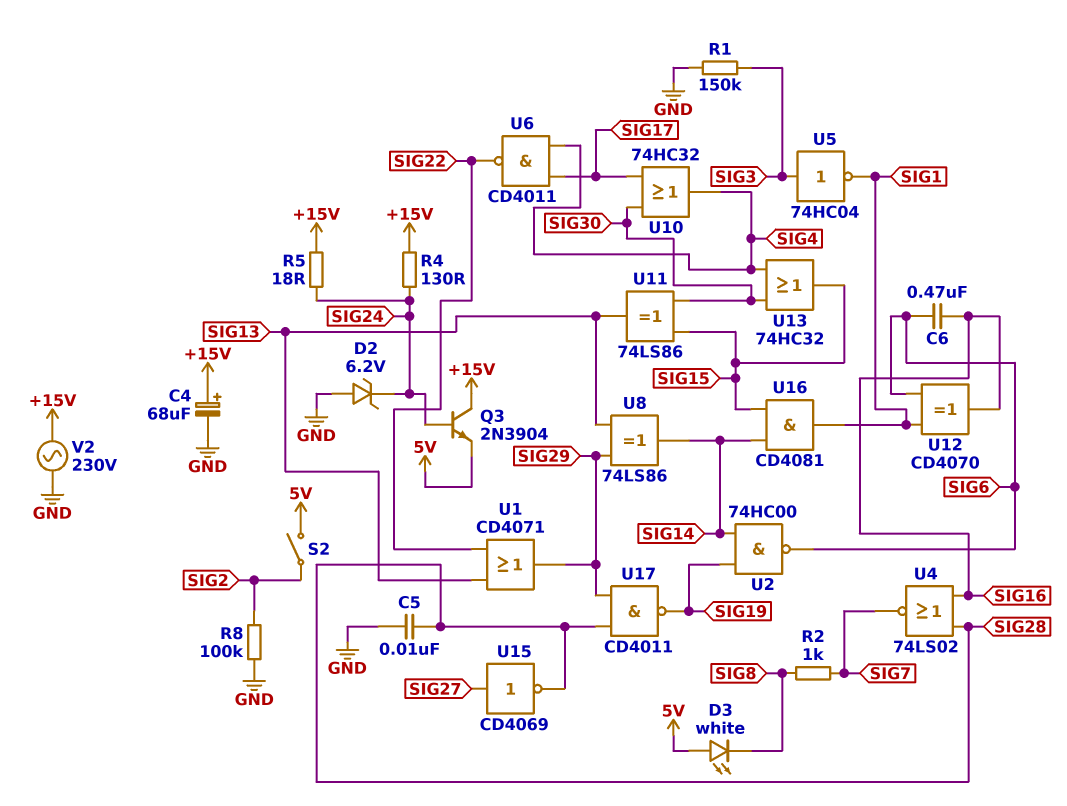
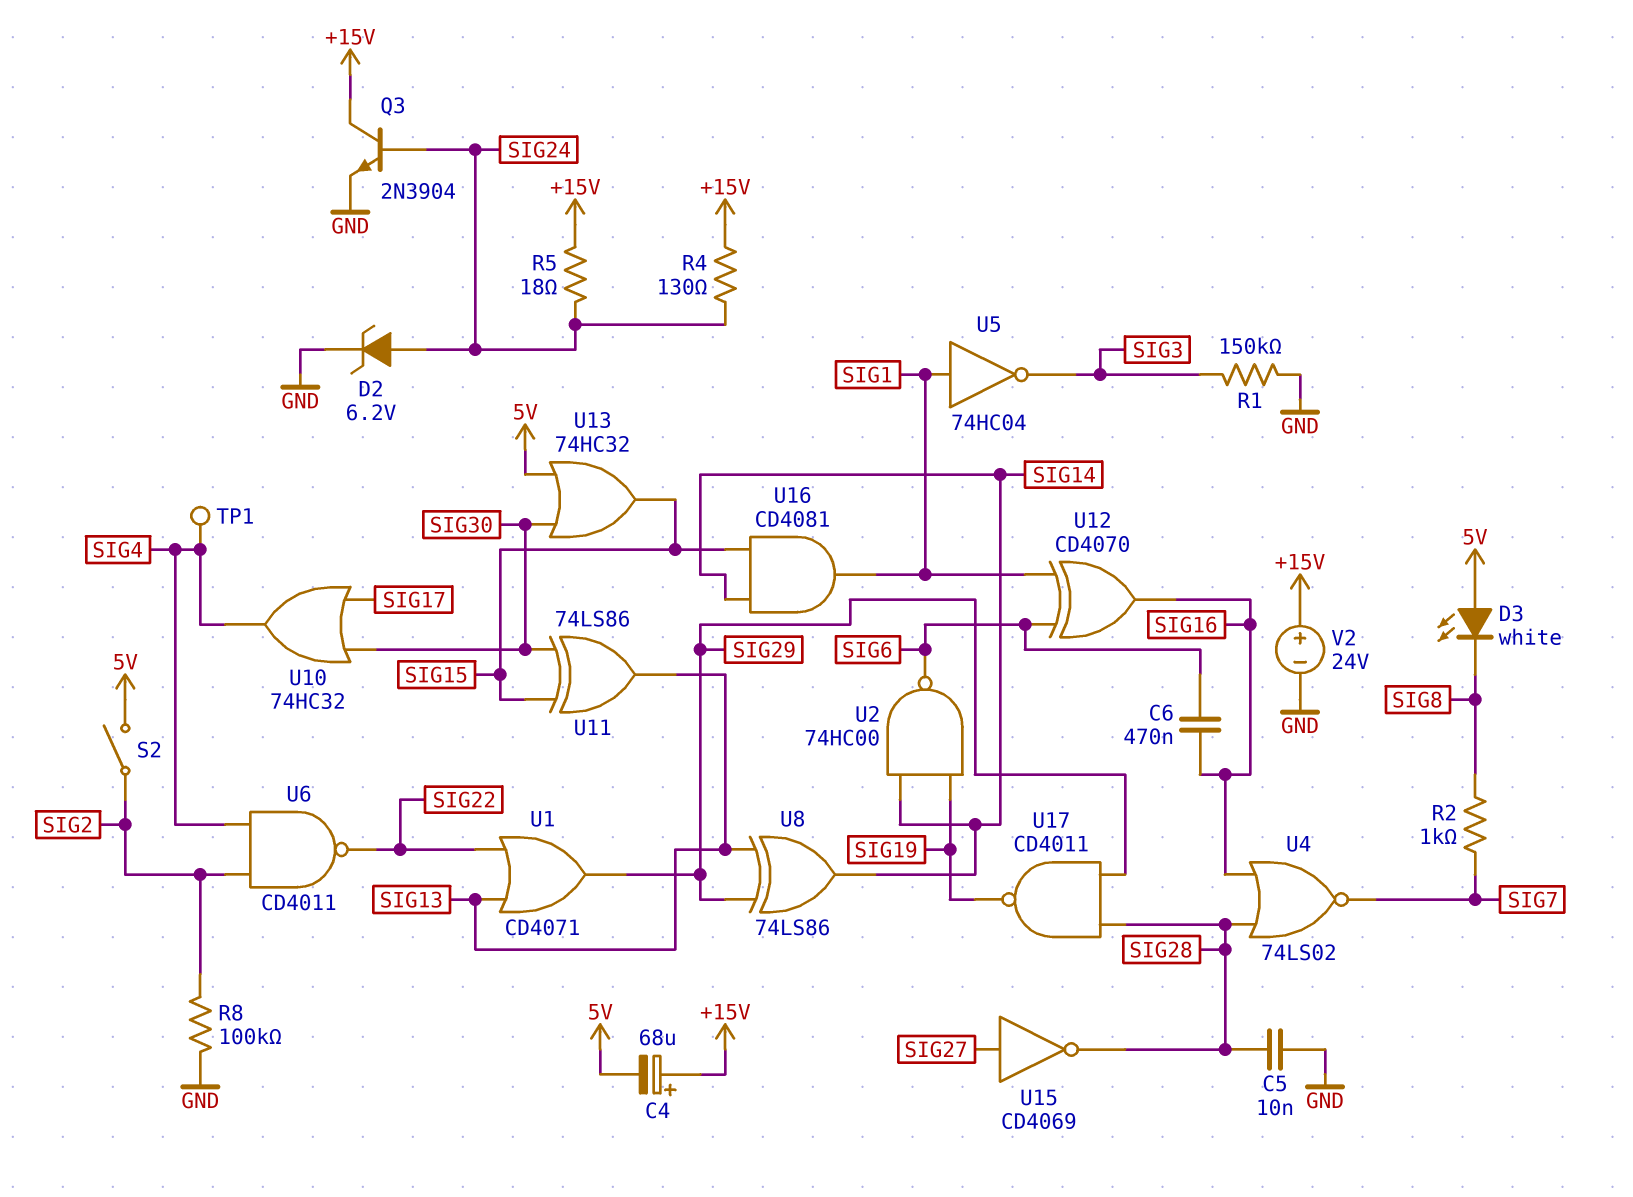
C4: 68uF (plus +15V, minus GND) -> 68uF (plus +15V, minus 5V)
D2: zener 6.2V (A GND, K SIG24) -> zener 6.2V (A SIG24, K GND)
Q3: NPN 2N3904 (B SIG24, C +15V, E 5V) -> NPN 2N3904 (B SIG24, C +15V, E GND)
TP1: none -> test point (SIG4)
U5: NOT 74HC04 (in SIG3, out SIG1) -> NOT 74HC04 (in SIG1, out SIG3)
U6: NAND CD4011 (in SIG4, in SIG17, out SIG22) -> NAND CD4011 (in SIG2, in SIG4, out SIG22)
U13: OR 74HC32 (in SIG4, in SIG30, out SIG15) -> OR 74HC32 (in 5V, in SIG30, out SIG15)
V2: AC 230V (+15V, GND) -> 24V (plus +15V, minus GND)

